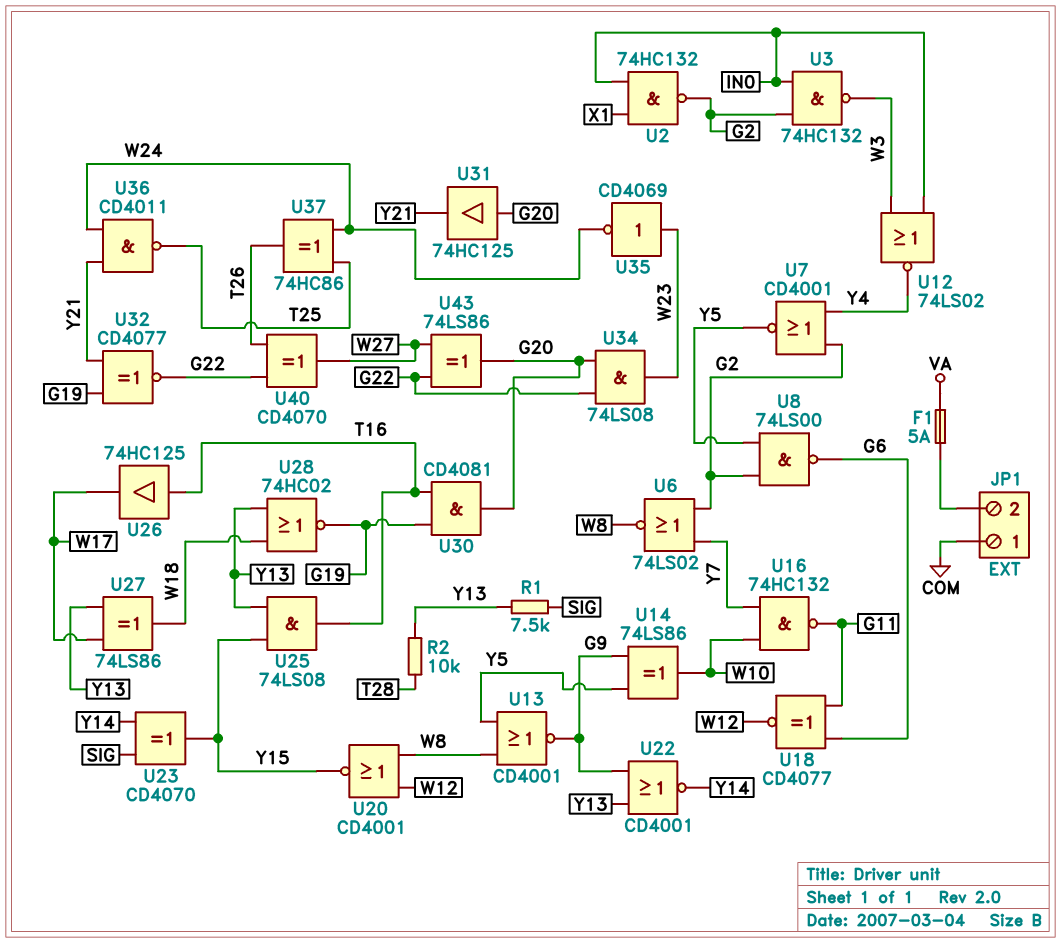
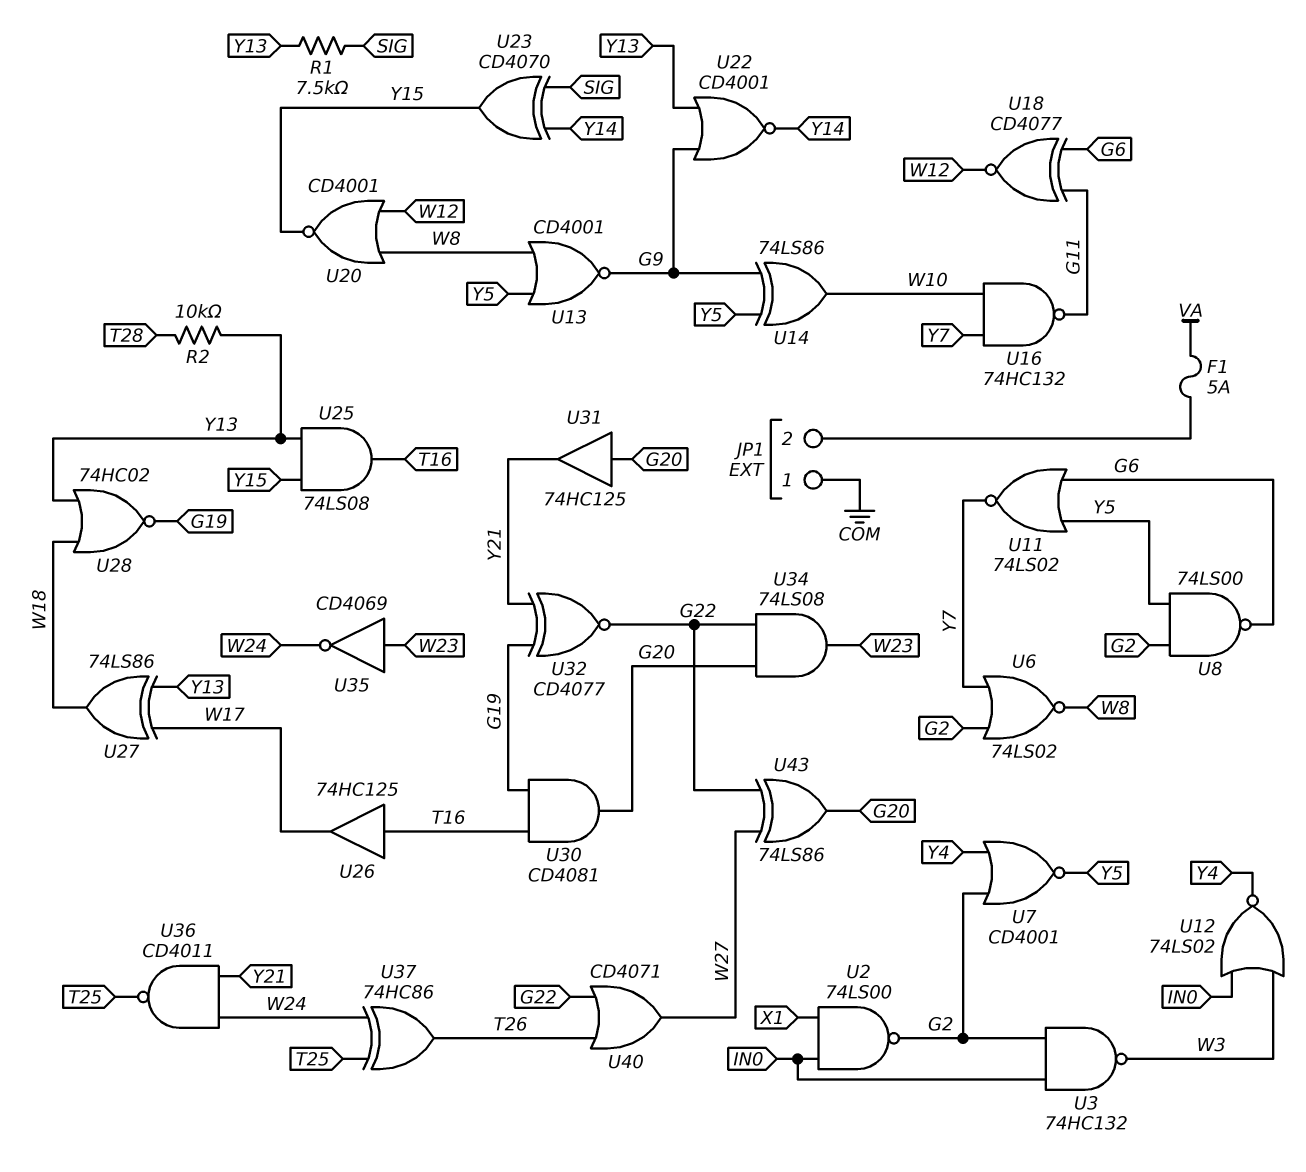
U2: NAND 74HC132 (in IN0, in X1, out G2) -> NAND 74LS00 (in IN0, in X1, out G2)
U11: none -> NOR 74LS02 (in G6, in Y5, out Y7)
U40: XOR CD4070 (in G22, in T26, out W27) -> OR CD4071 (in G22, in T26, out W27)

